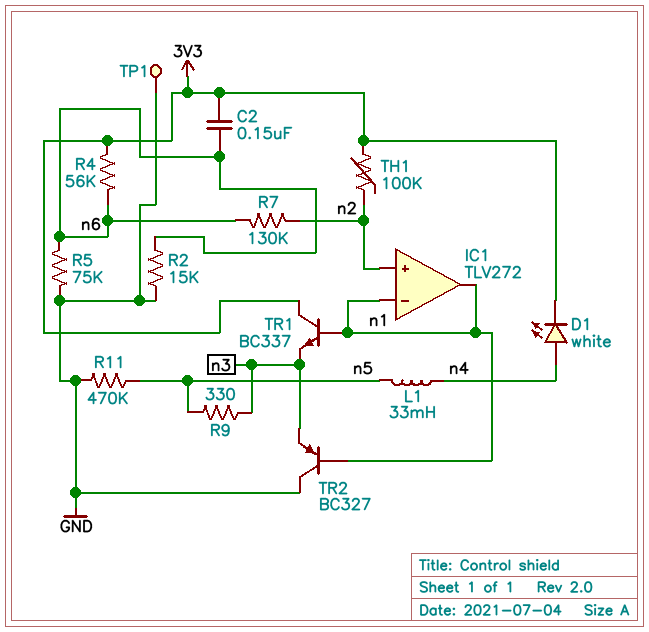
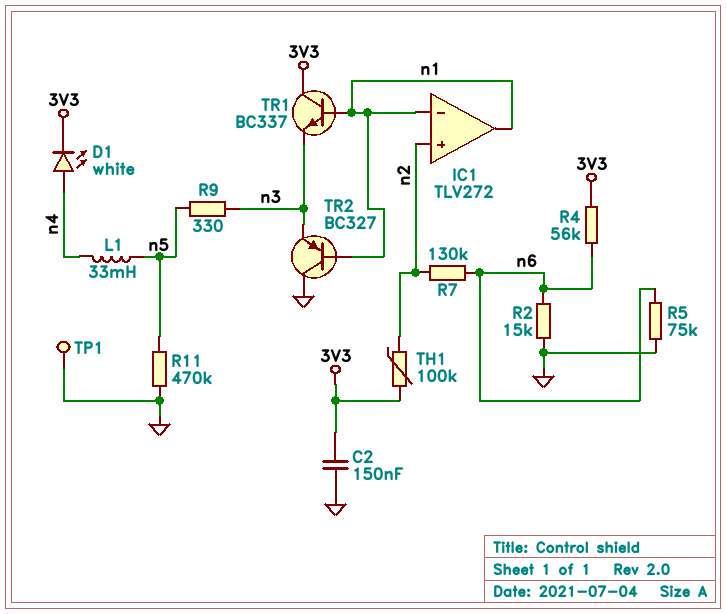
C2: 150nF (3V3, n6) -> 150nF (3V3, GND)

